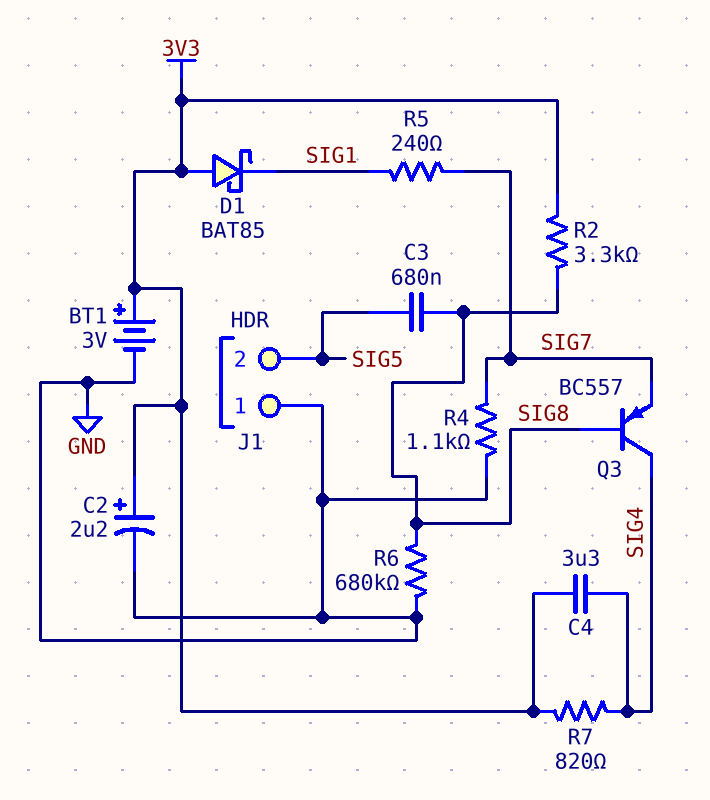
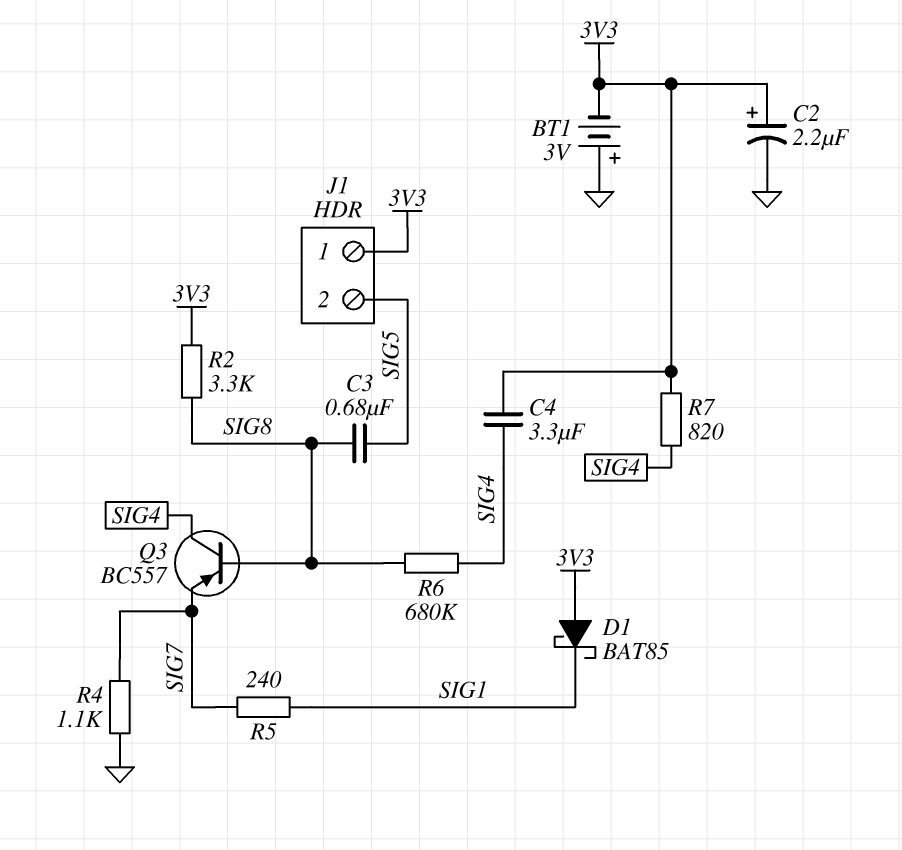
BT1: 3V (plus 3V3, minus GND) -> 3V (plus GND, minus 3V3)
J1 pin 1: GND -> 3V3
R6: 680k (GND, SIG8) -> 680k (SIG4, SIG8)

